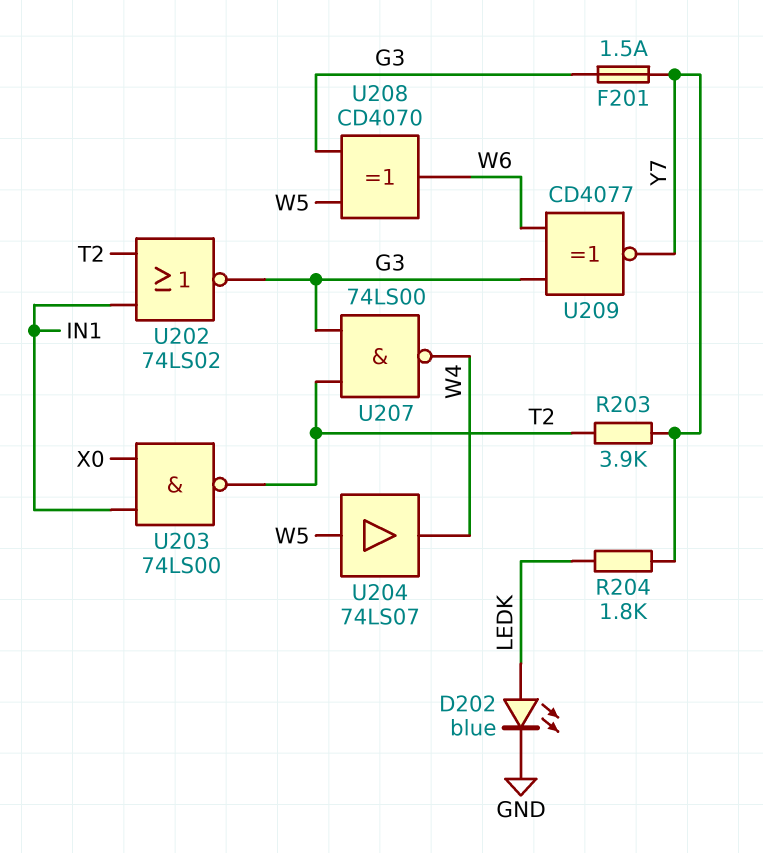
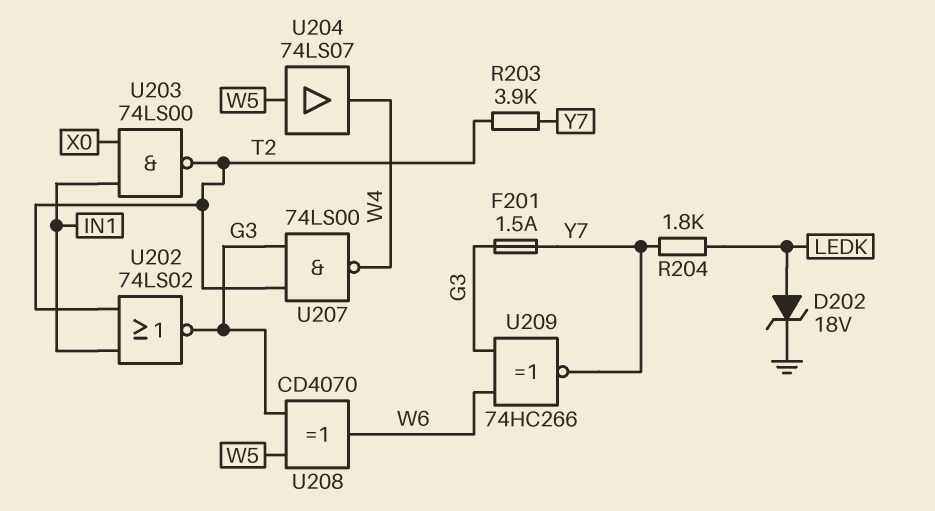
D202: LED blue (A LEDK, K GND) -> zener 18V (A LEDK, K GND)
U209: XNOR CD4077 (in G3, in W6, out Y7) -> XNOR 74HC266 (in G3, in W6, out Y7)

